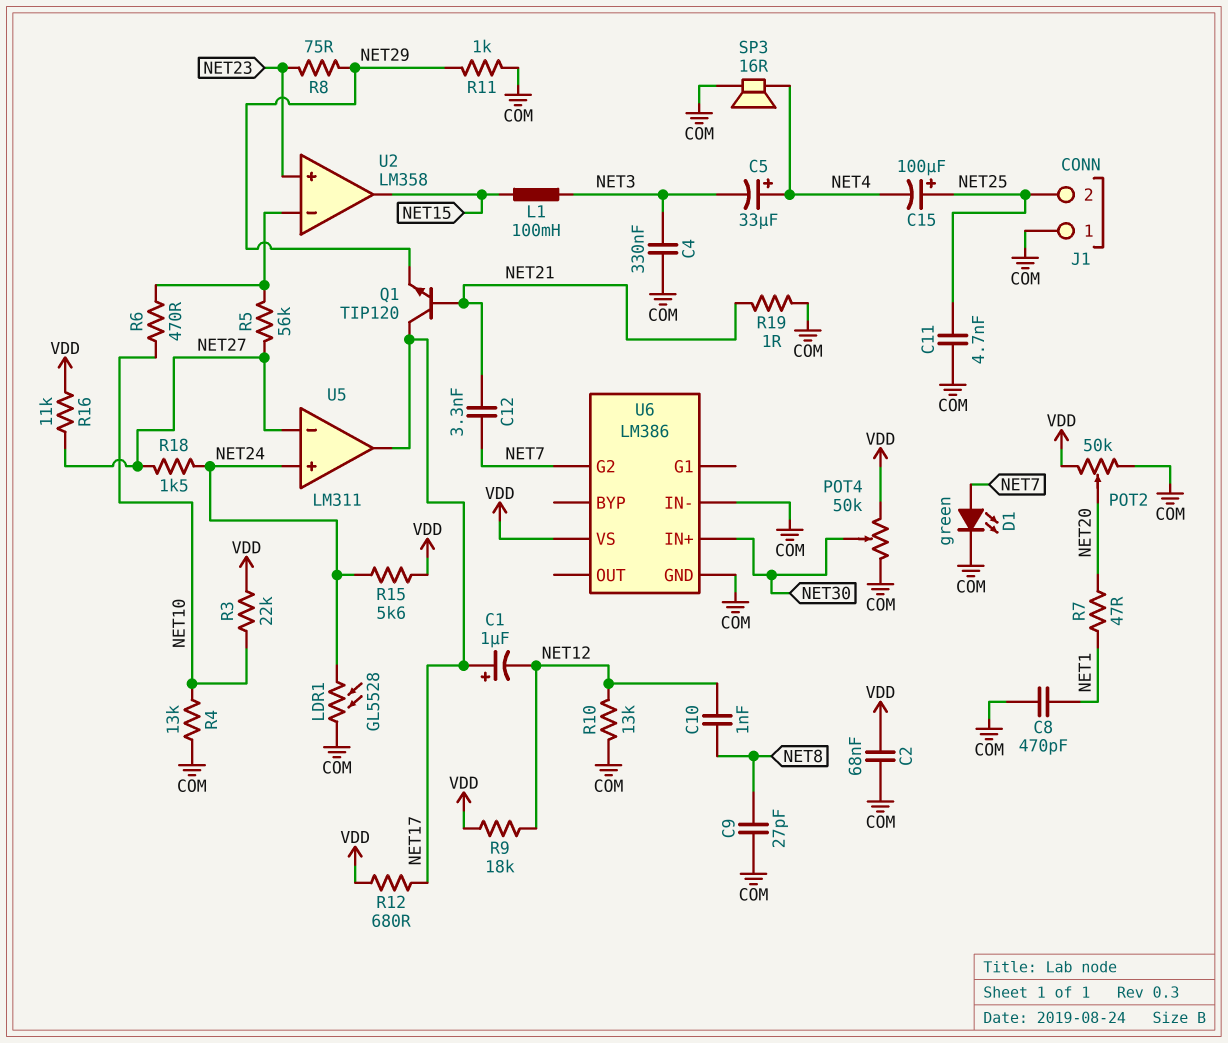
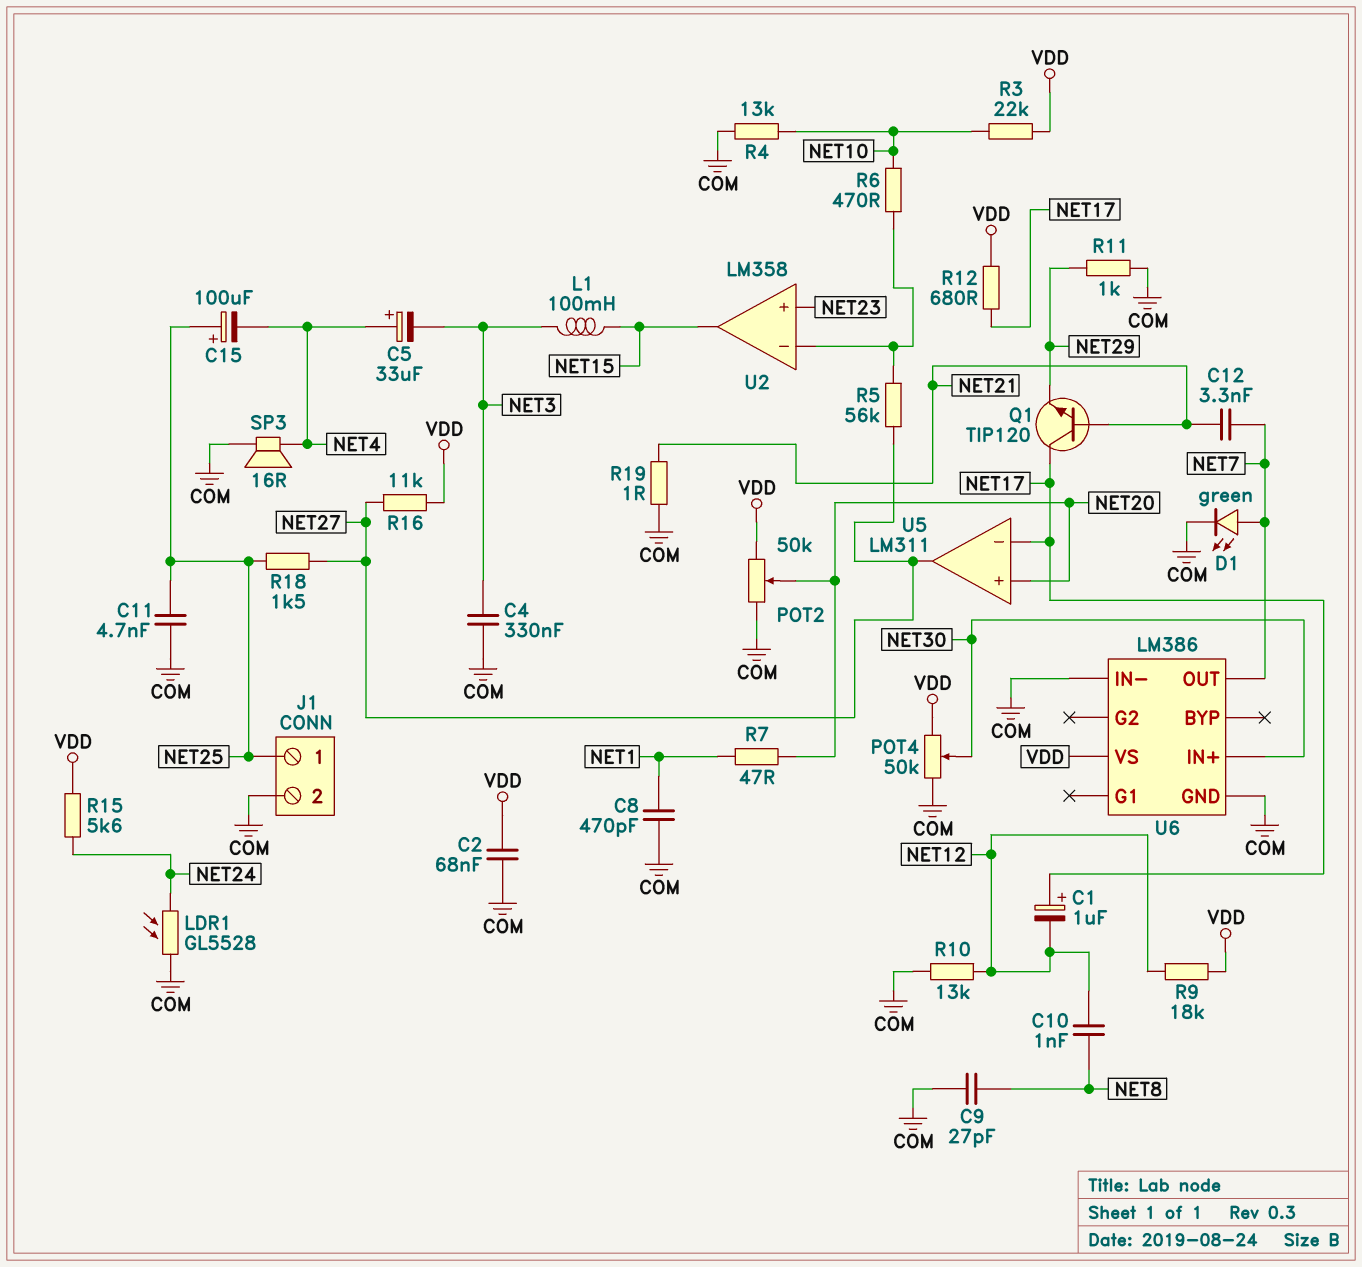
J1 pin 1: COM -> NET25
J1 pin 2: NET25 -> COM
R8: 75 (NET23, NET29) -> none
R18: 1.5k (NET24, NET27) -> 1.5k (NET25, NET27)
U5 pin in+: NET24 -> NET20
U5 pin in-: NET27 -> NET17
U5 pin out: NET17 -> NET27
U6 pin G2: NET7 -> none
U6 pin OUT: none -> NET7

